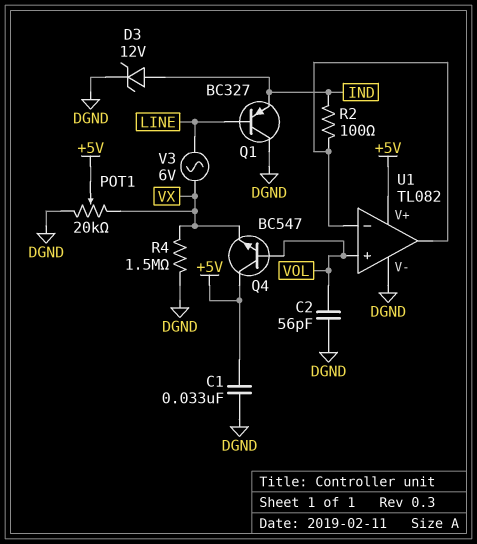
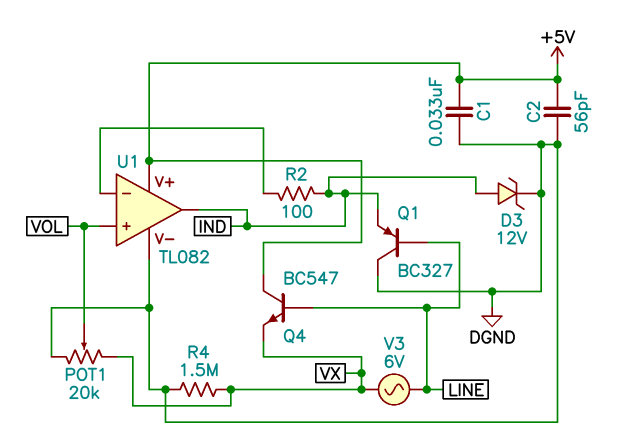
C2: 56pF (DGND, VOL) -> 56pF (+5V, DGND)
POT1: 20k (DGND, VX, wiper +5V) -> 20k (DGND, VX, wiper VOL)
Q4: NPN BC547 (B VOL, C +5V, E VX) -> NPN BC547 (B LINE, C +5V, E VX)
U1 pin out: U1/in- -> IND

